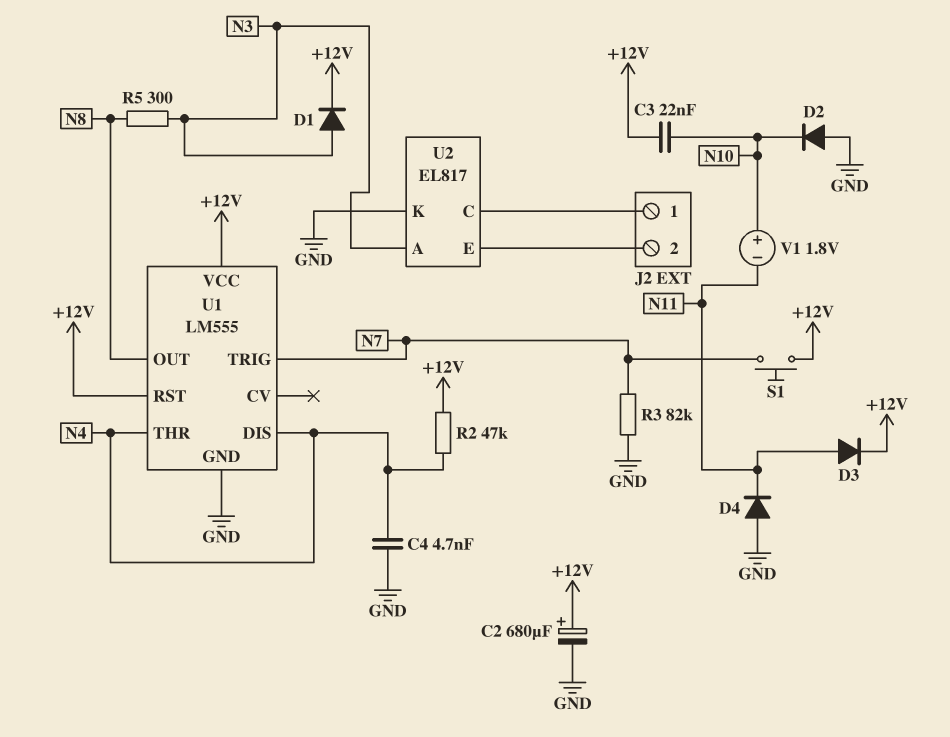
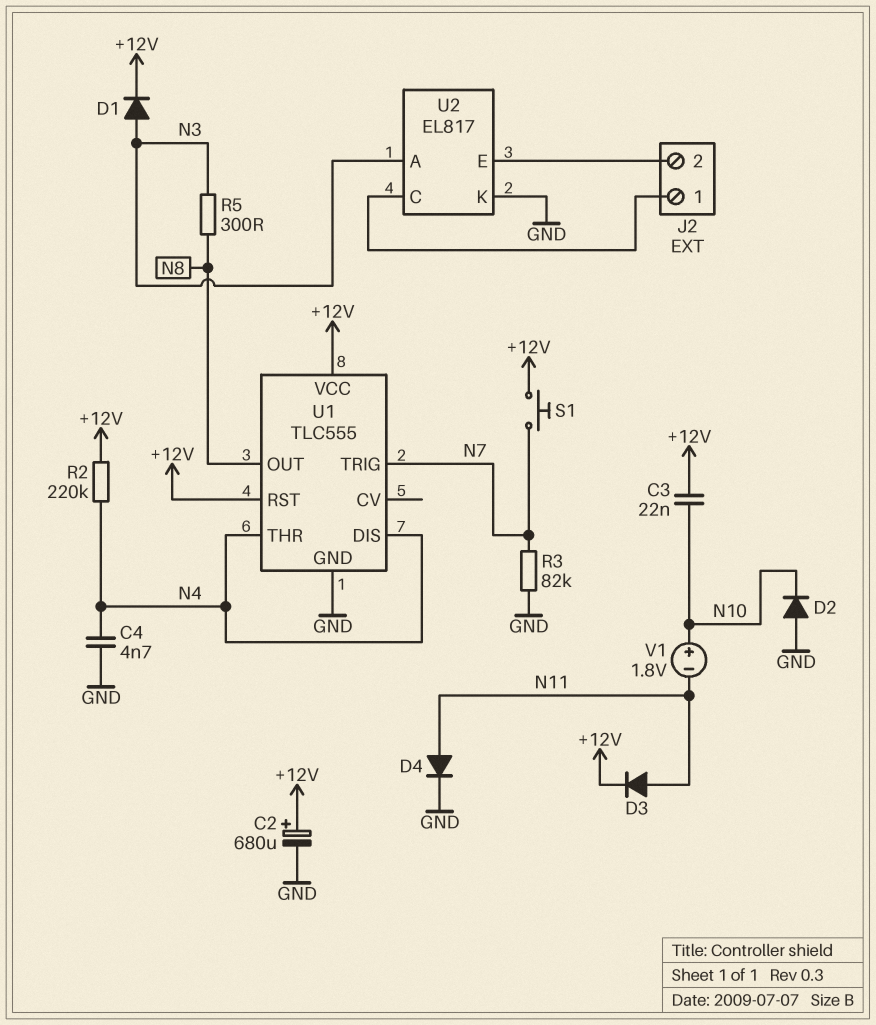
D4: diode (A GND, K N11) -> diode (A N11, K GND)
R2: 47k (+12V, N4) -> 220k (+12V, N4)
U1: LM555 -> TLC555

